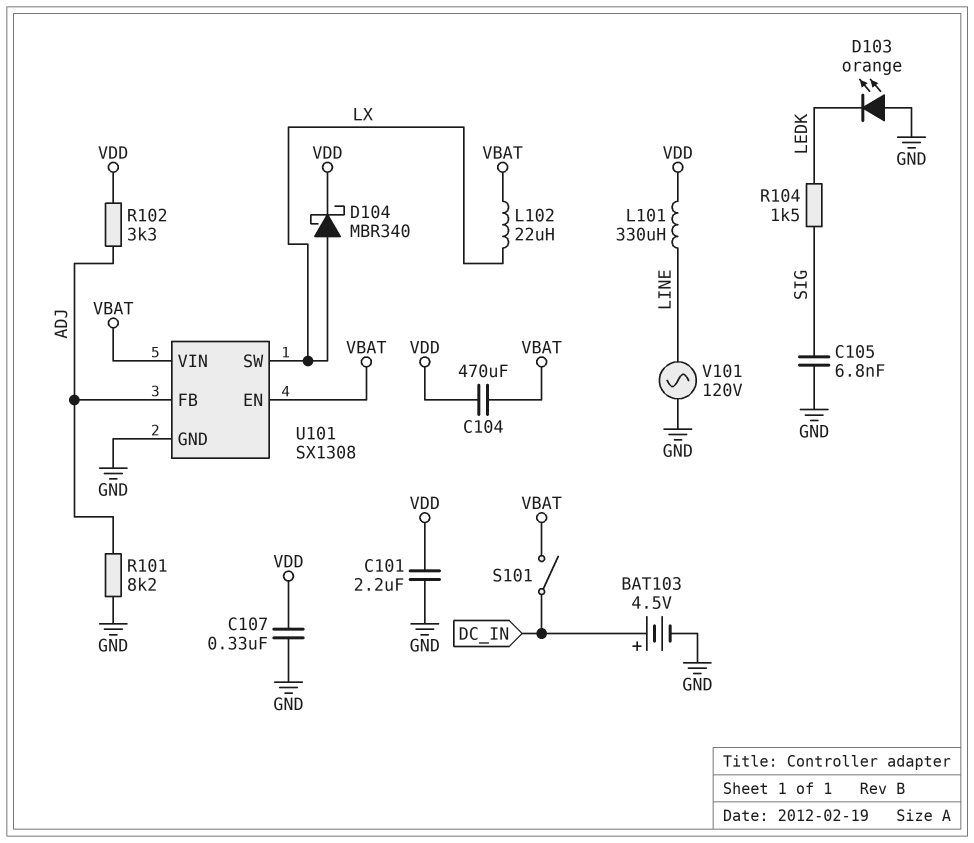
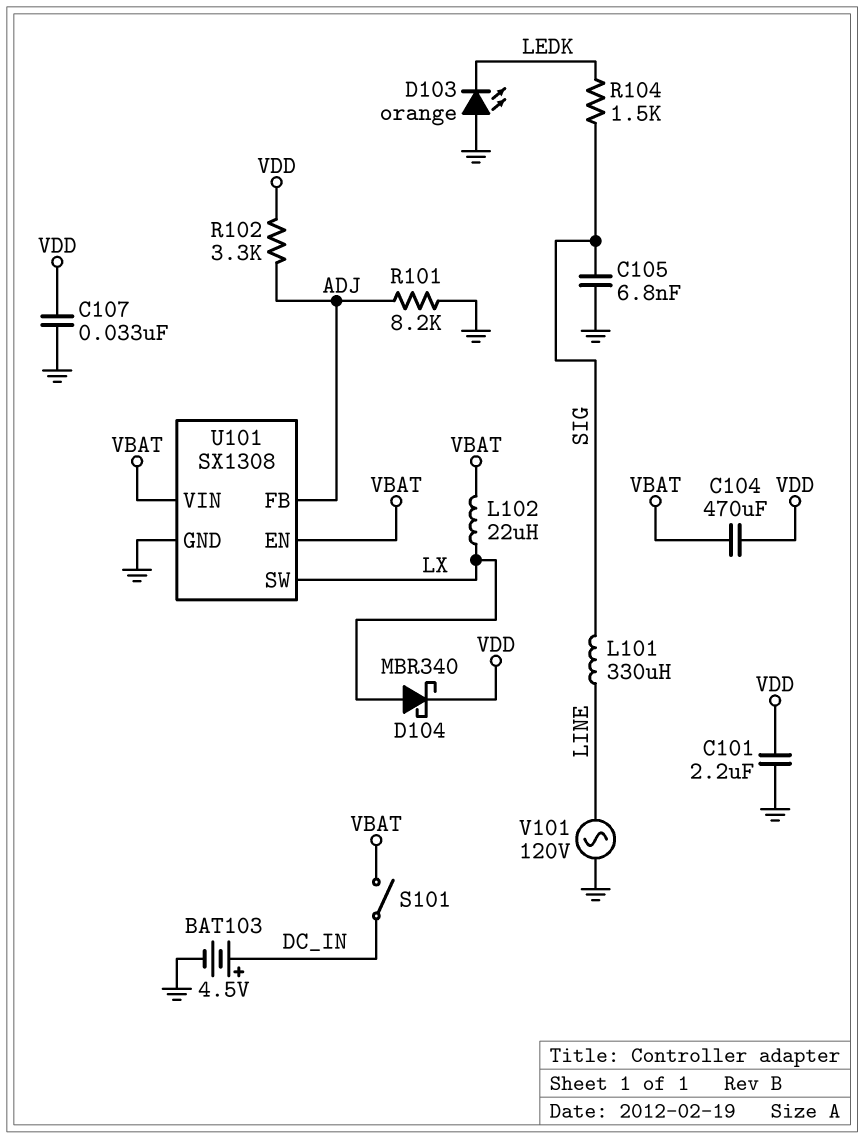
C107: 330nF (GND, VDD) -> 33nF (GND, VDD)
L101: 330uH (LINE, VDD) -> 330uH (LINE, SIG)

